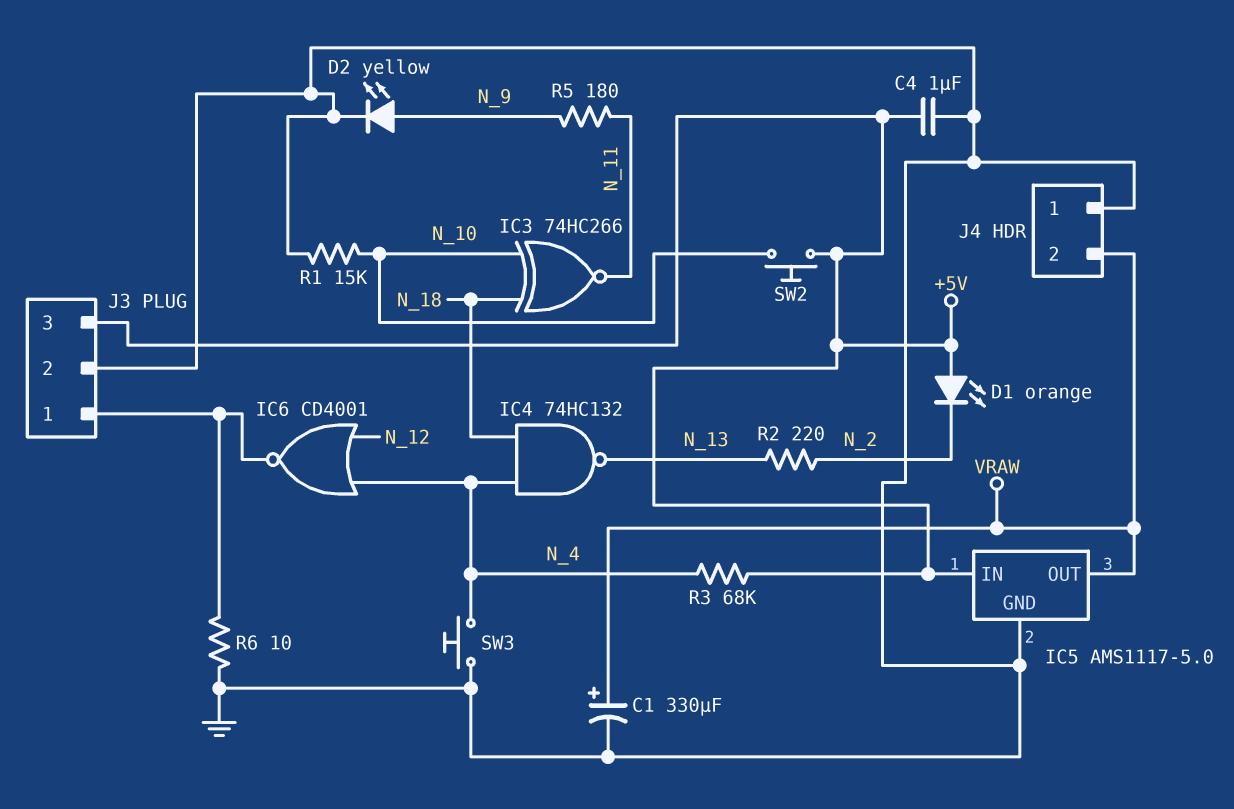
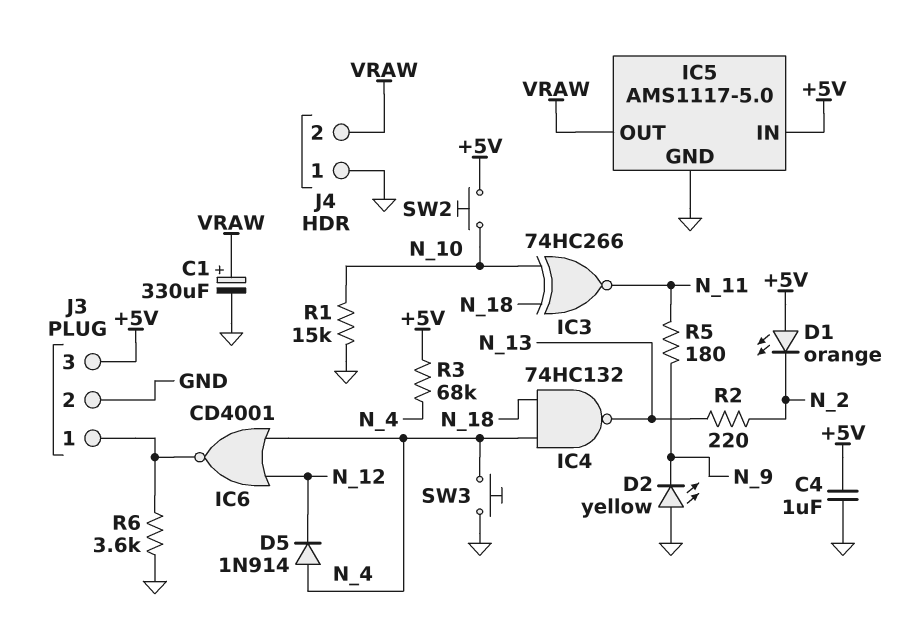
D2: LED yellow (A N_9, K GND) -> LED yellow (A GND, K N_9)
D5: none -> diode 1N914 (A N_4, K N_12)
R6: 10 (GND, J3/1) -> 3.6k (GND, J3/1)

